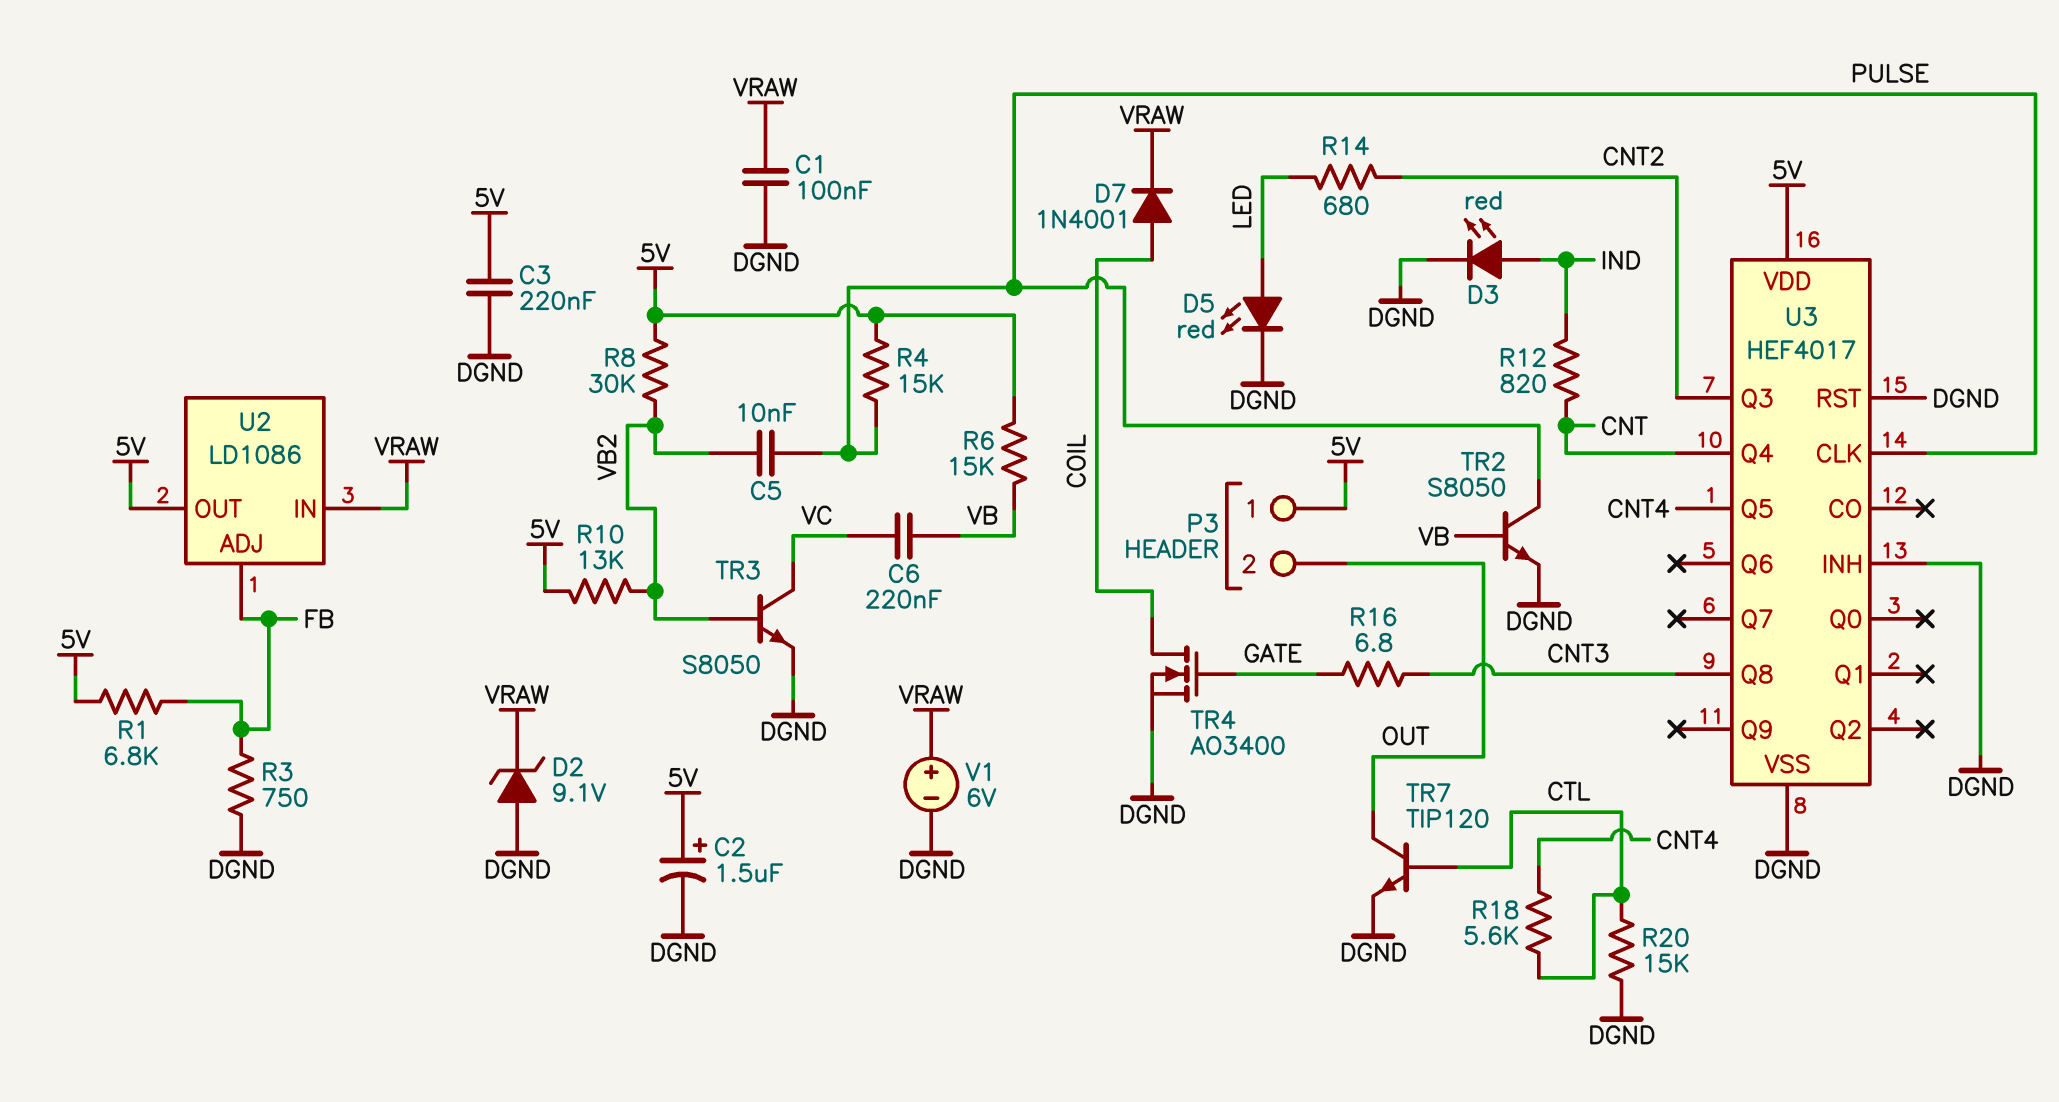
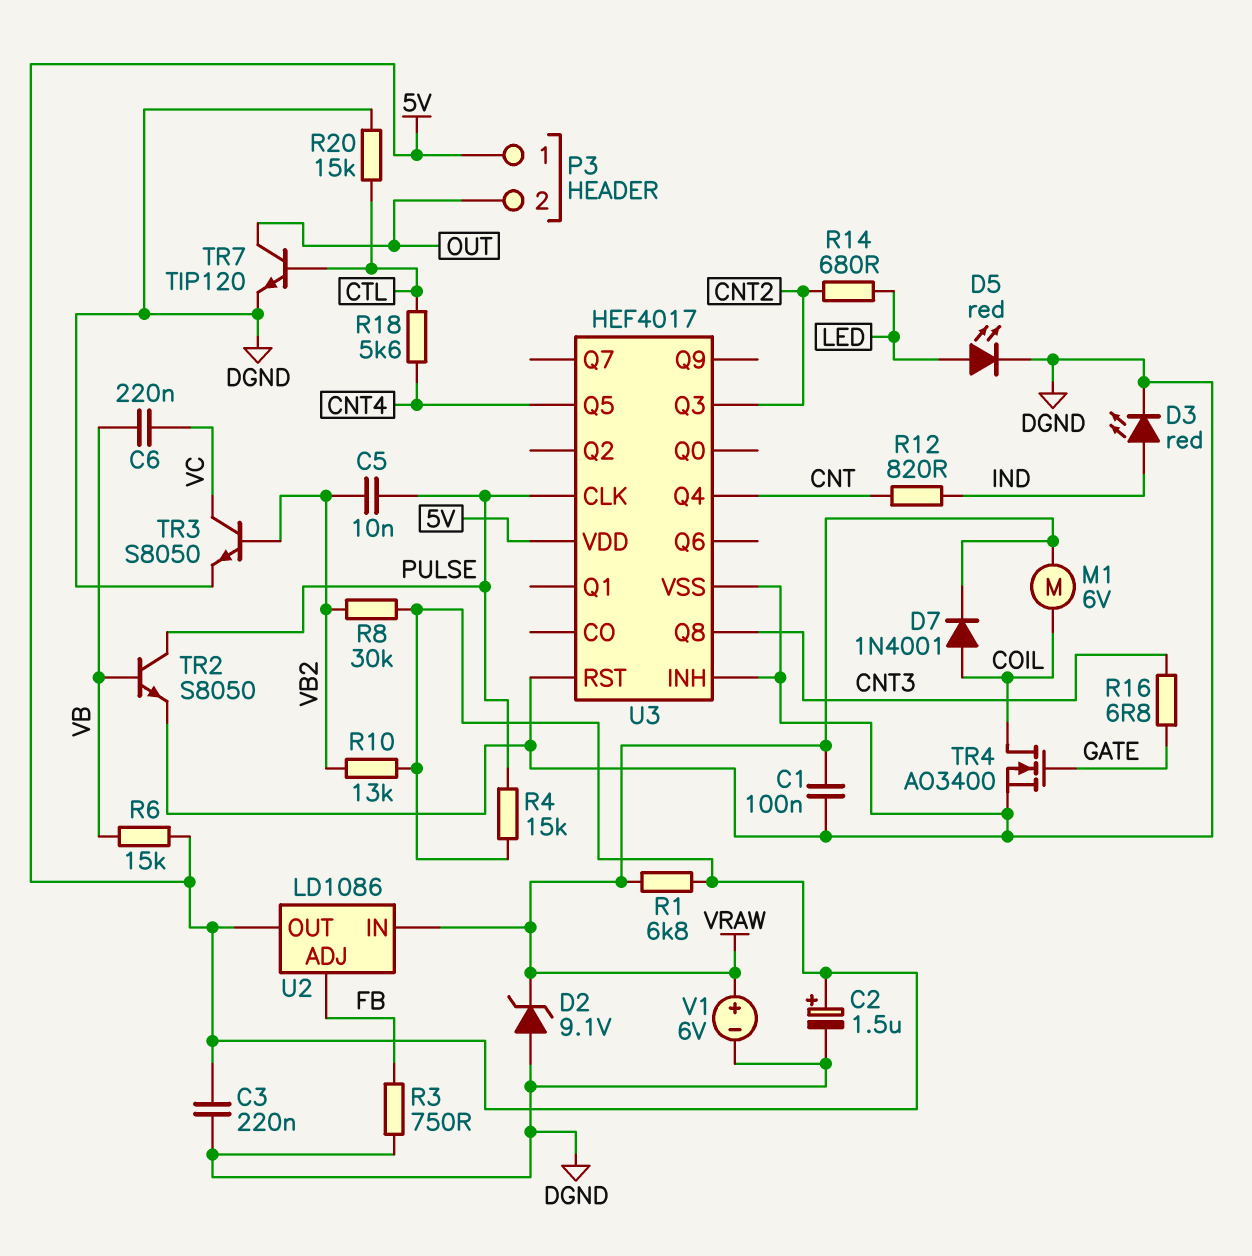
M1: none -> motor 6V (COIL, VRAW)
R1: 6.8k (5V, FB) -> 6.8k (5V, VRAW)

